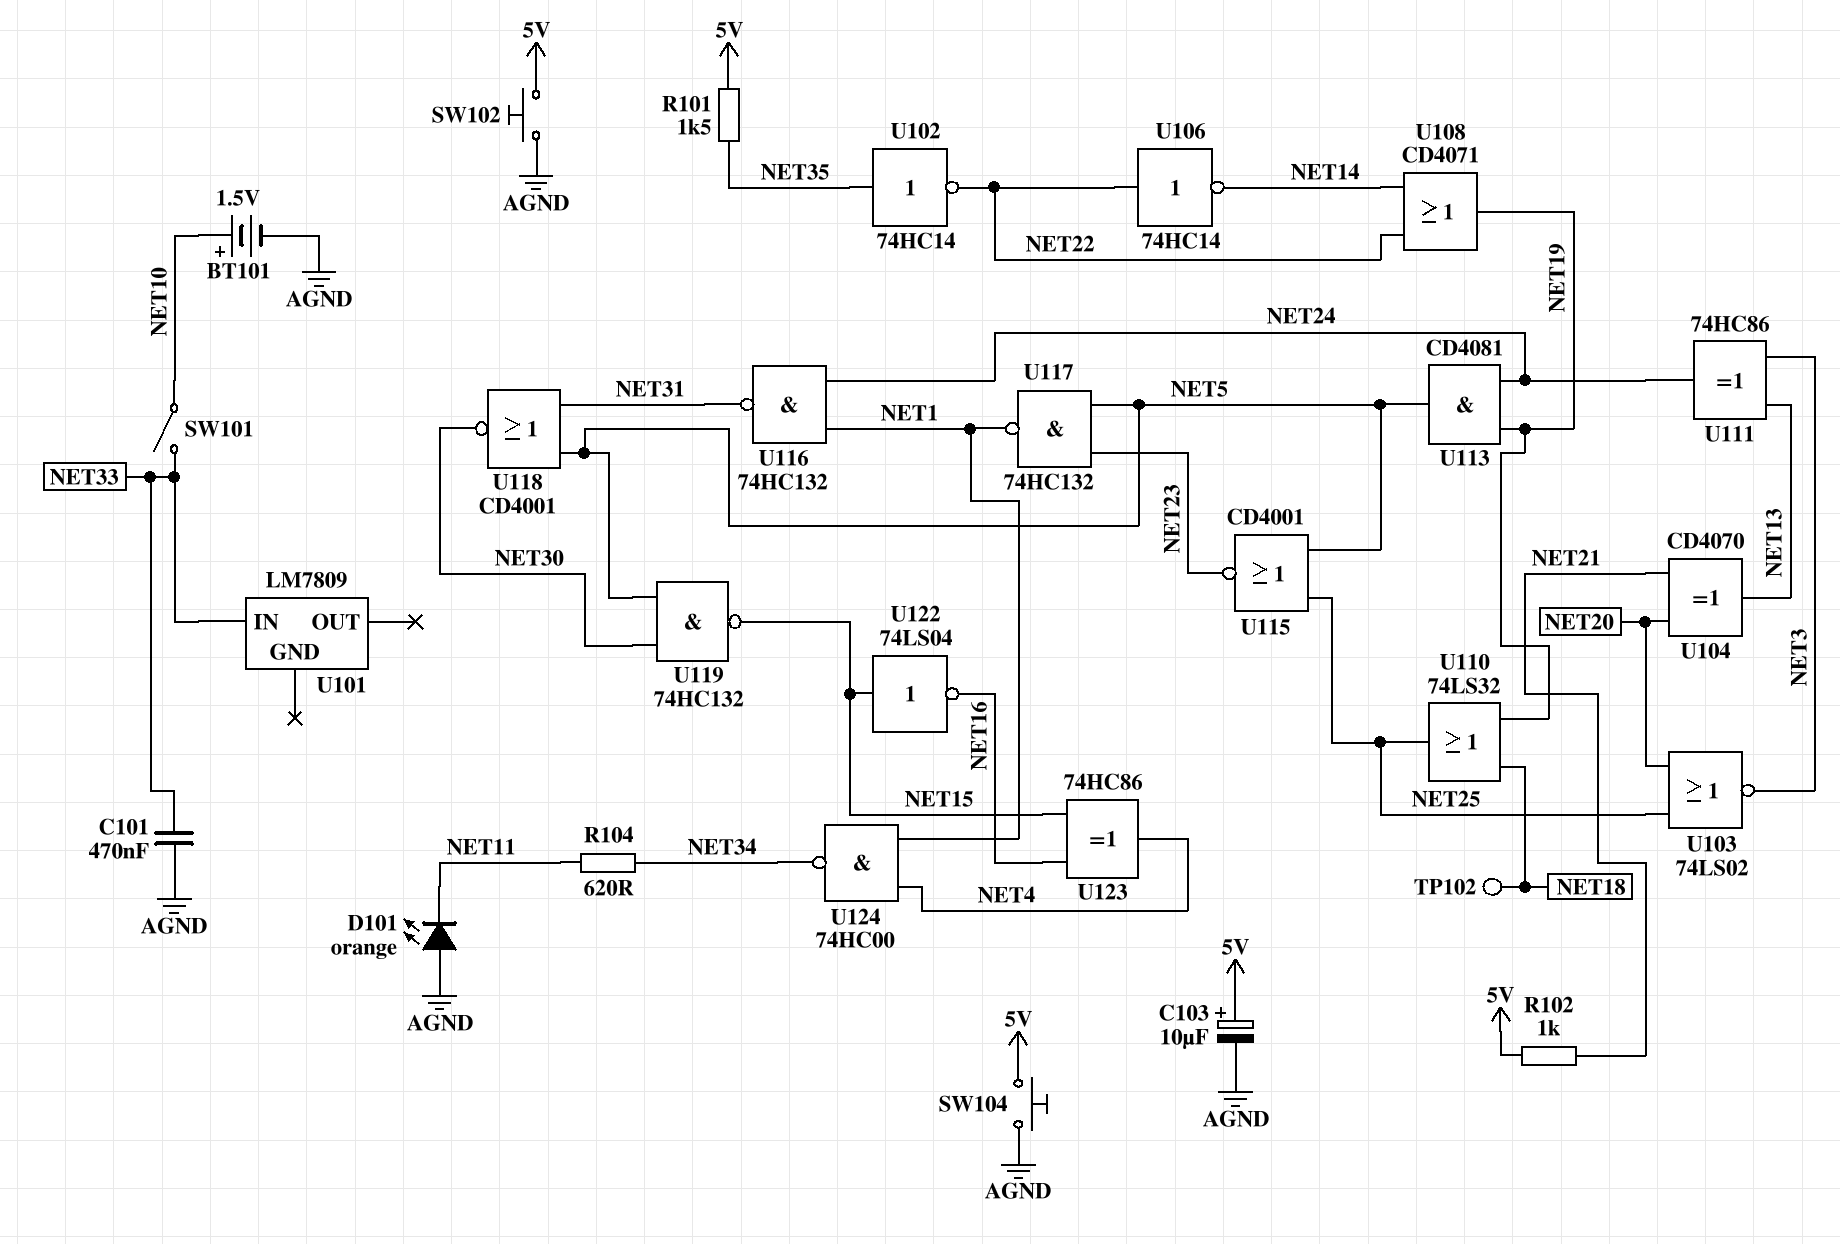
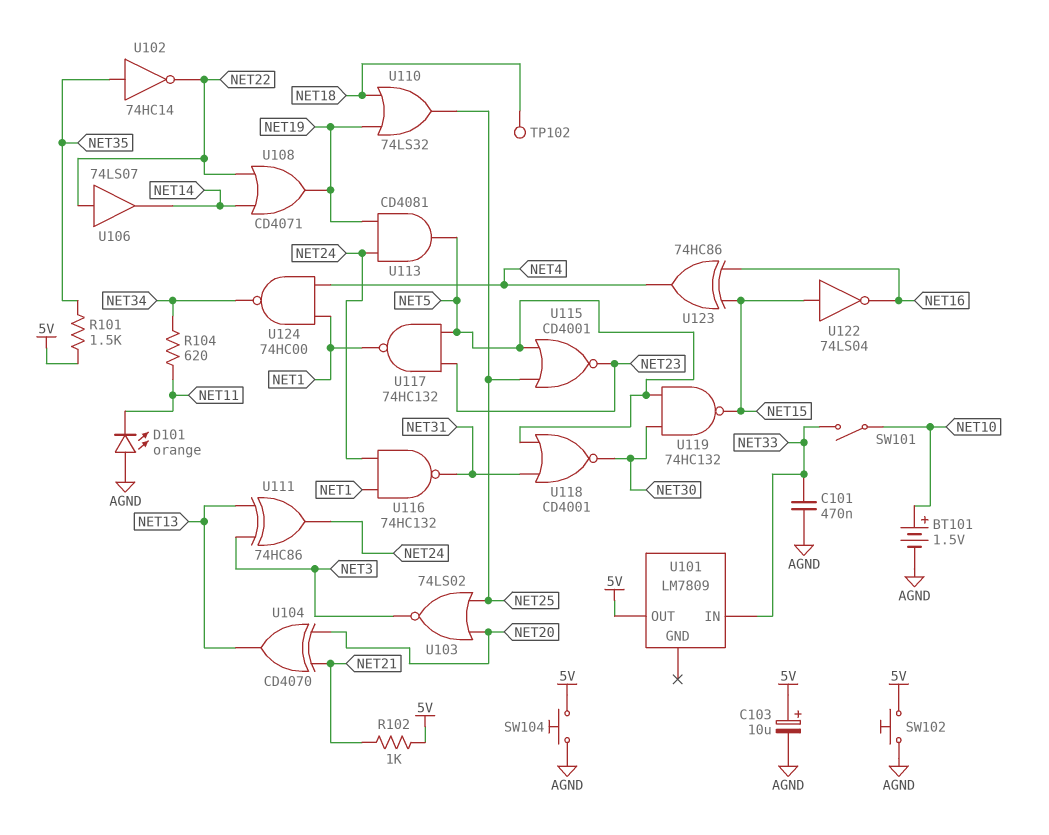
U101 pin OUT: none -> 5V
U106: NOT 74HC14 (in NET22, out NET14) -> buffer 74LS07 (in NET22, out NET14)

